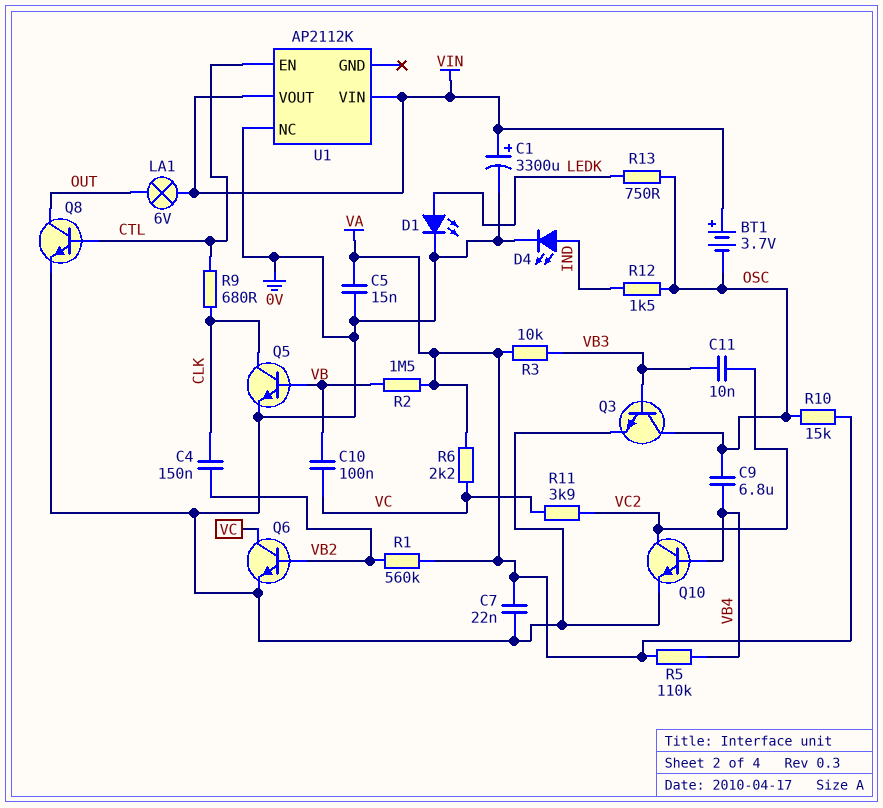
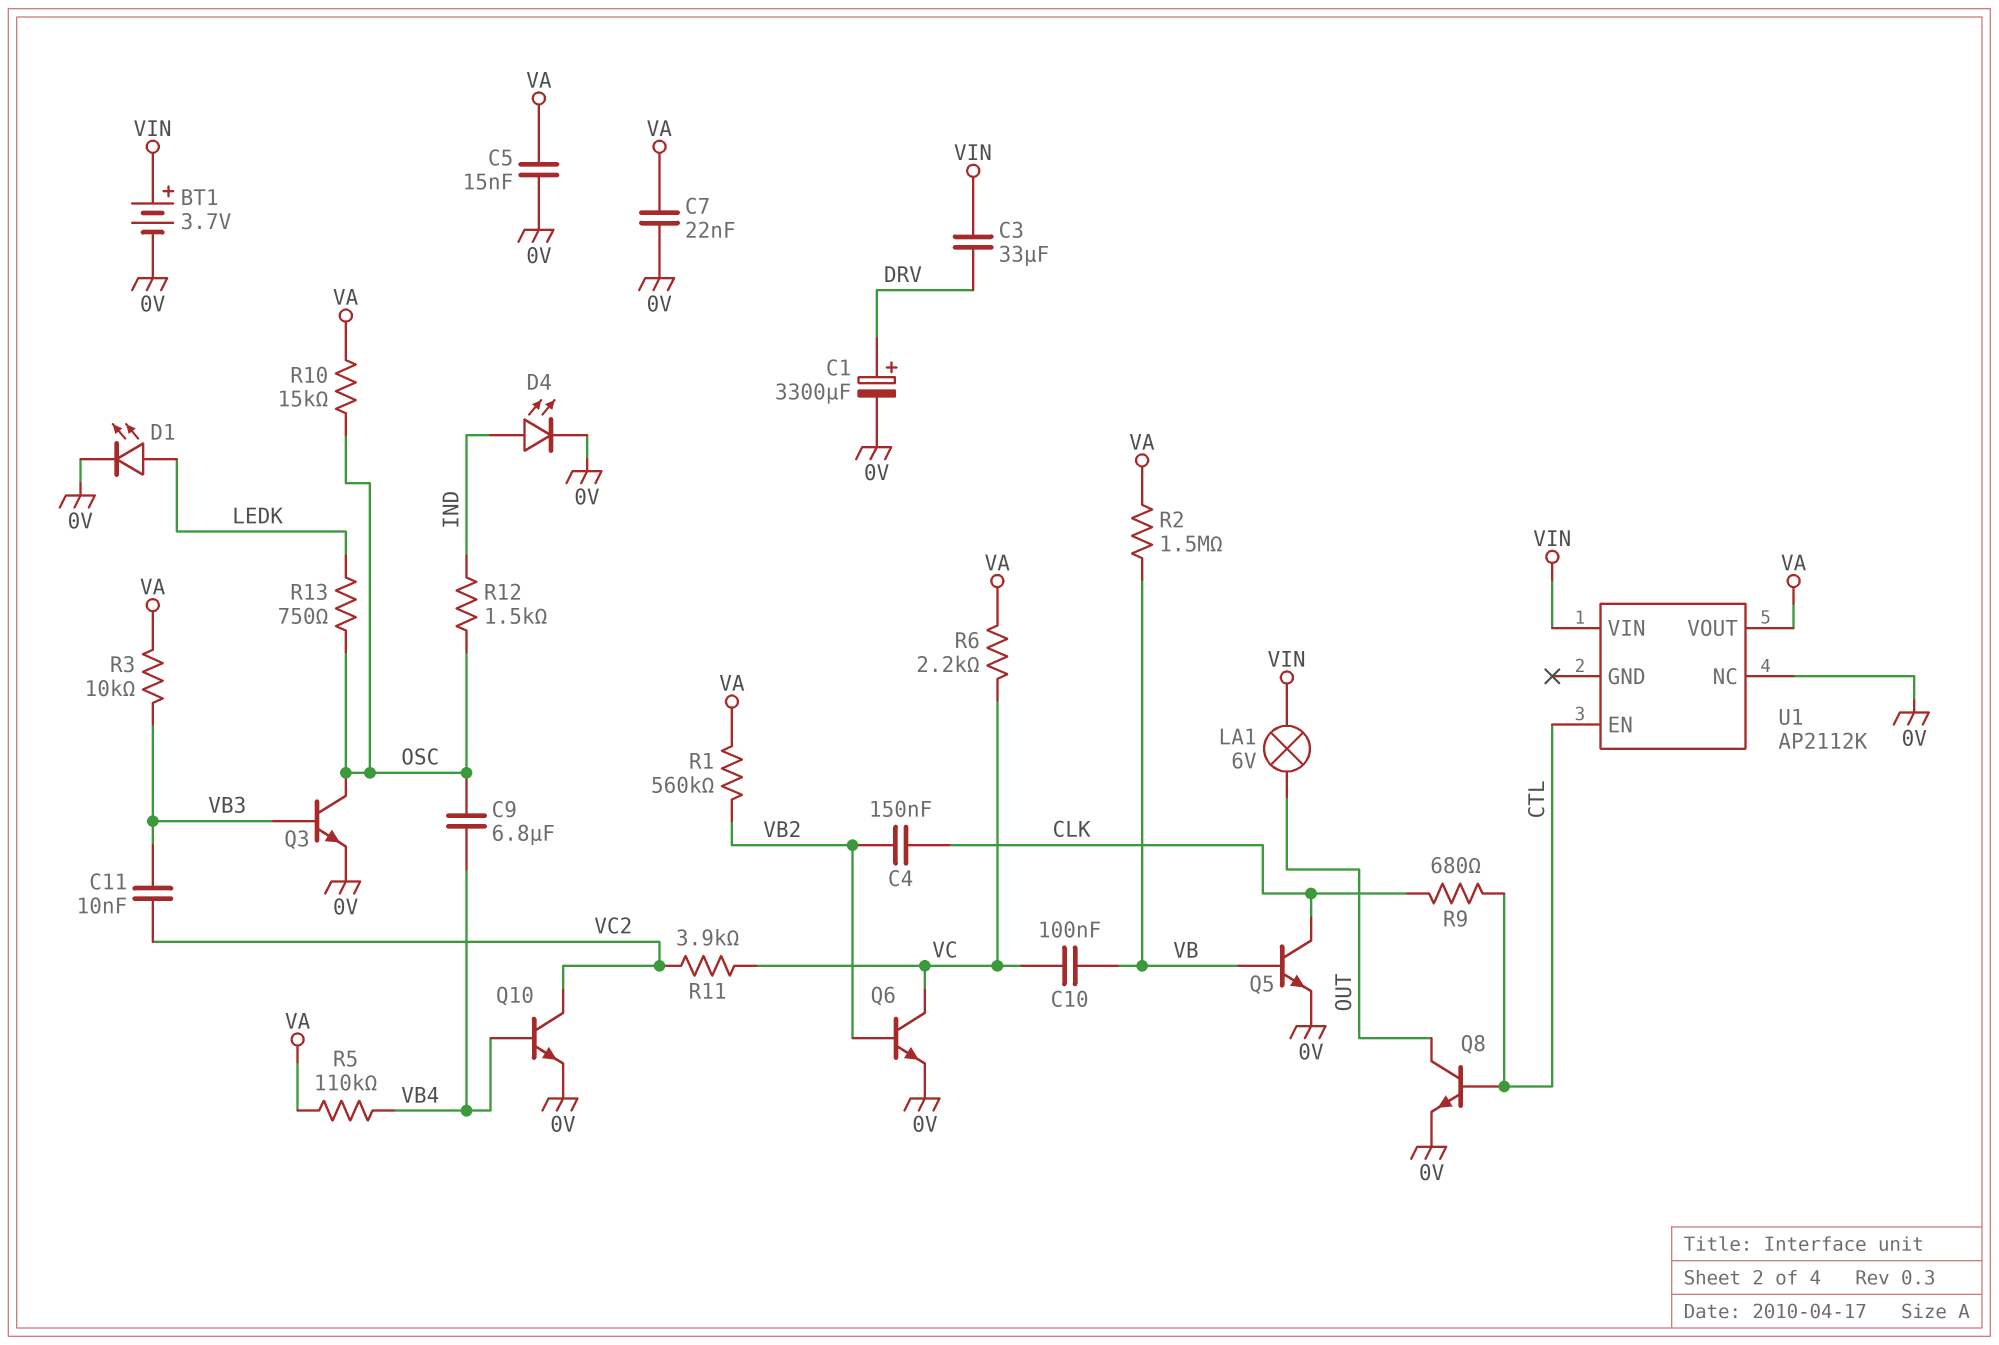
BT1: 3.7V (plus VIN, minus OSC) -> 3.7V (plus VIN, minus 0V)
C1: 3300uF (plus VIN, minus 0V) -> 3300uF (plus DRV, minus 0V)
C3: none -> 33uF (DRV, VIN)
U1 pin VOUT: VIN -> VA

